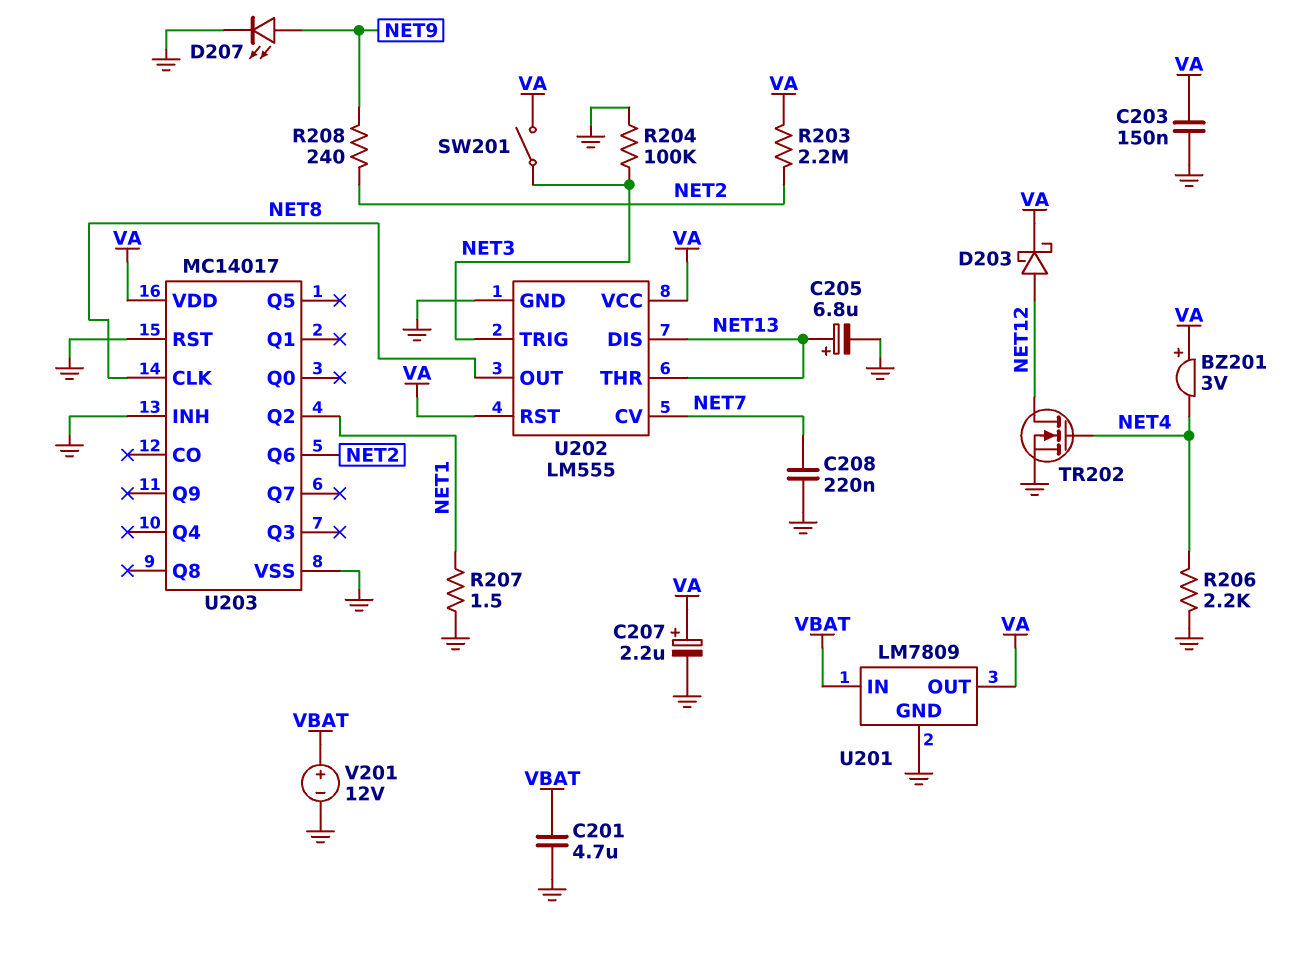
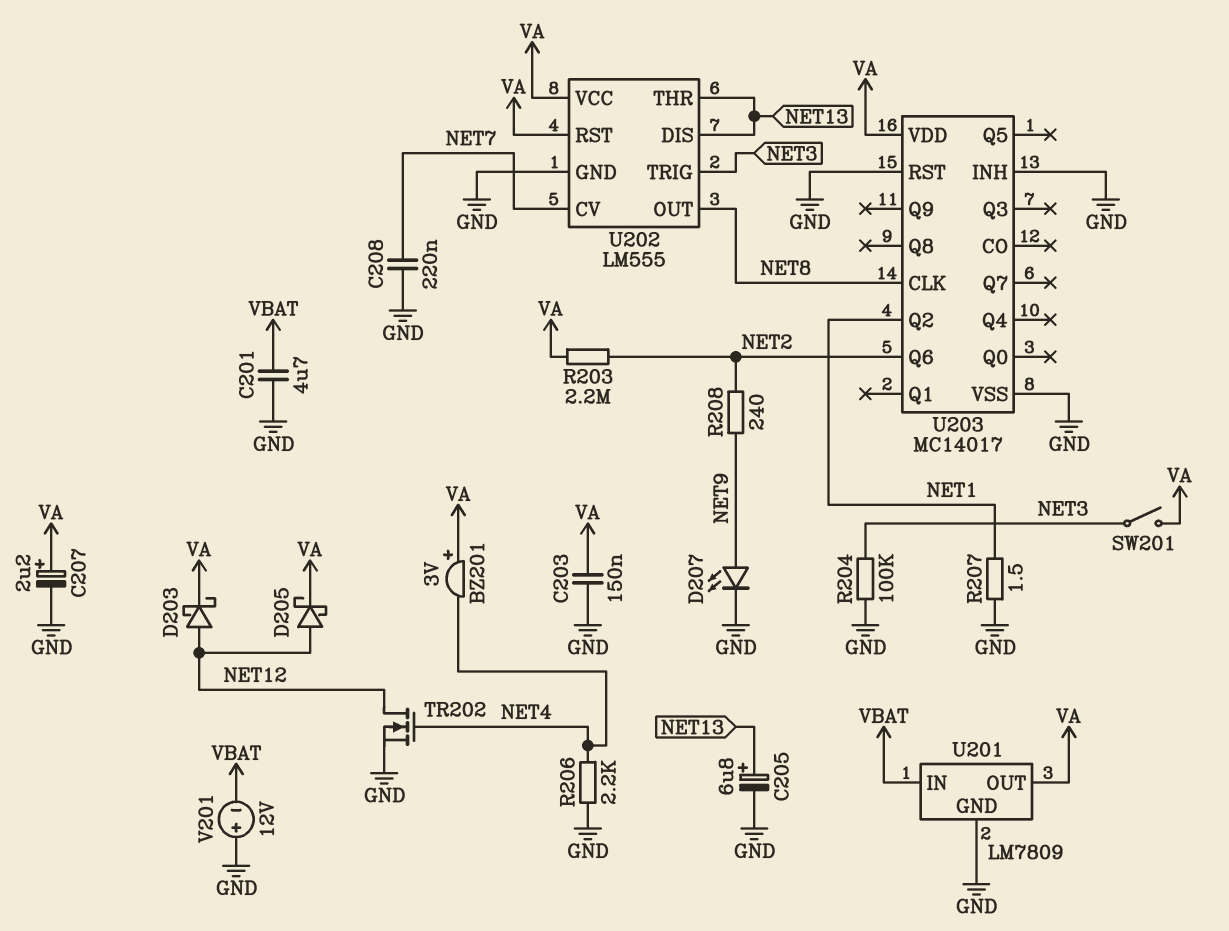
D205: none -> schottky (A NET12, K VA)
V201: 12V (plus VBAT, minus GND) -> 12V (plus GND, minus VBAT)

